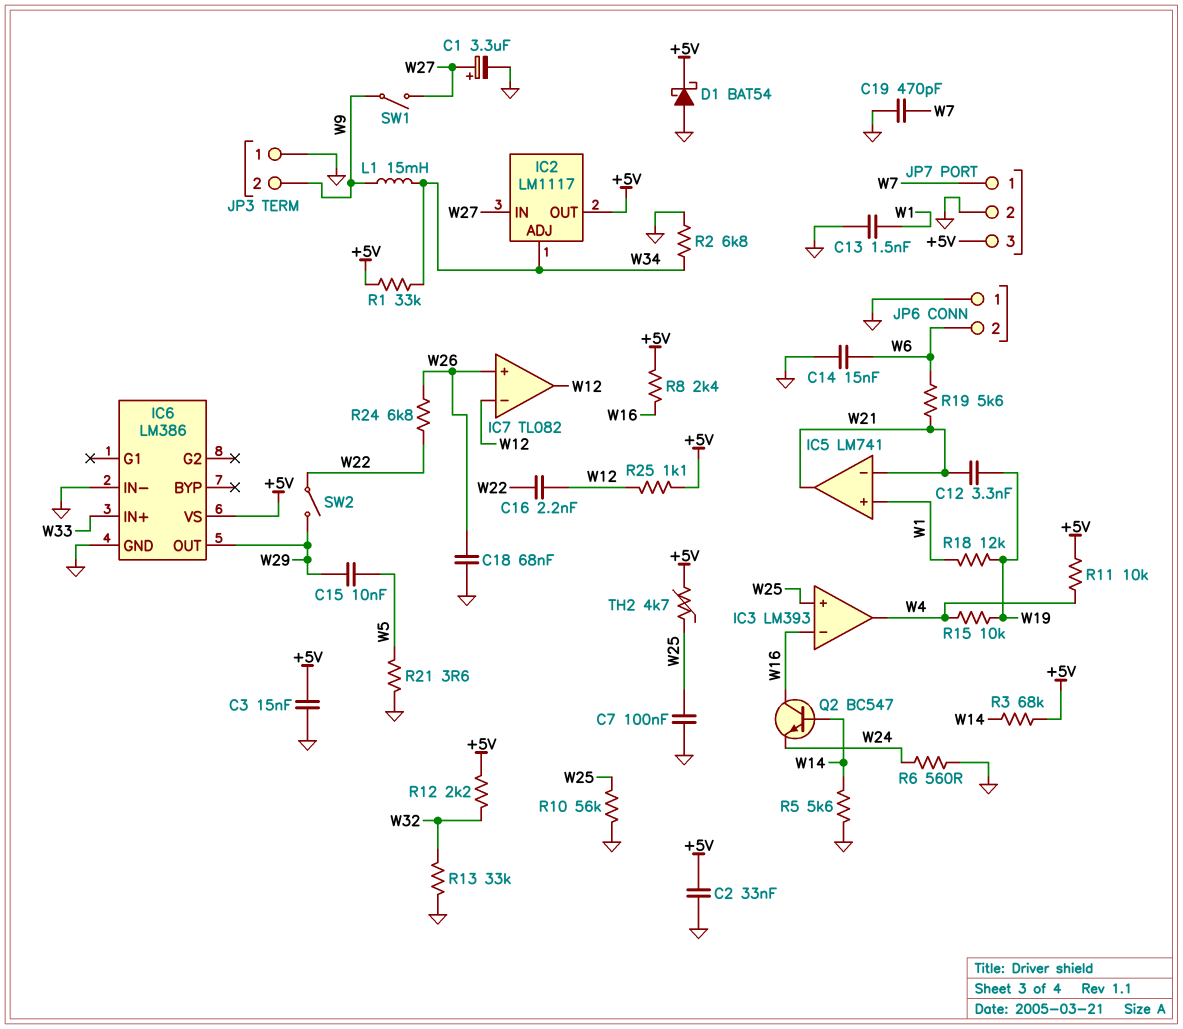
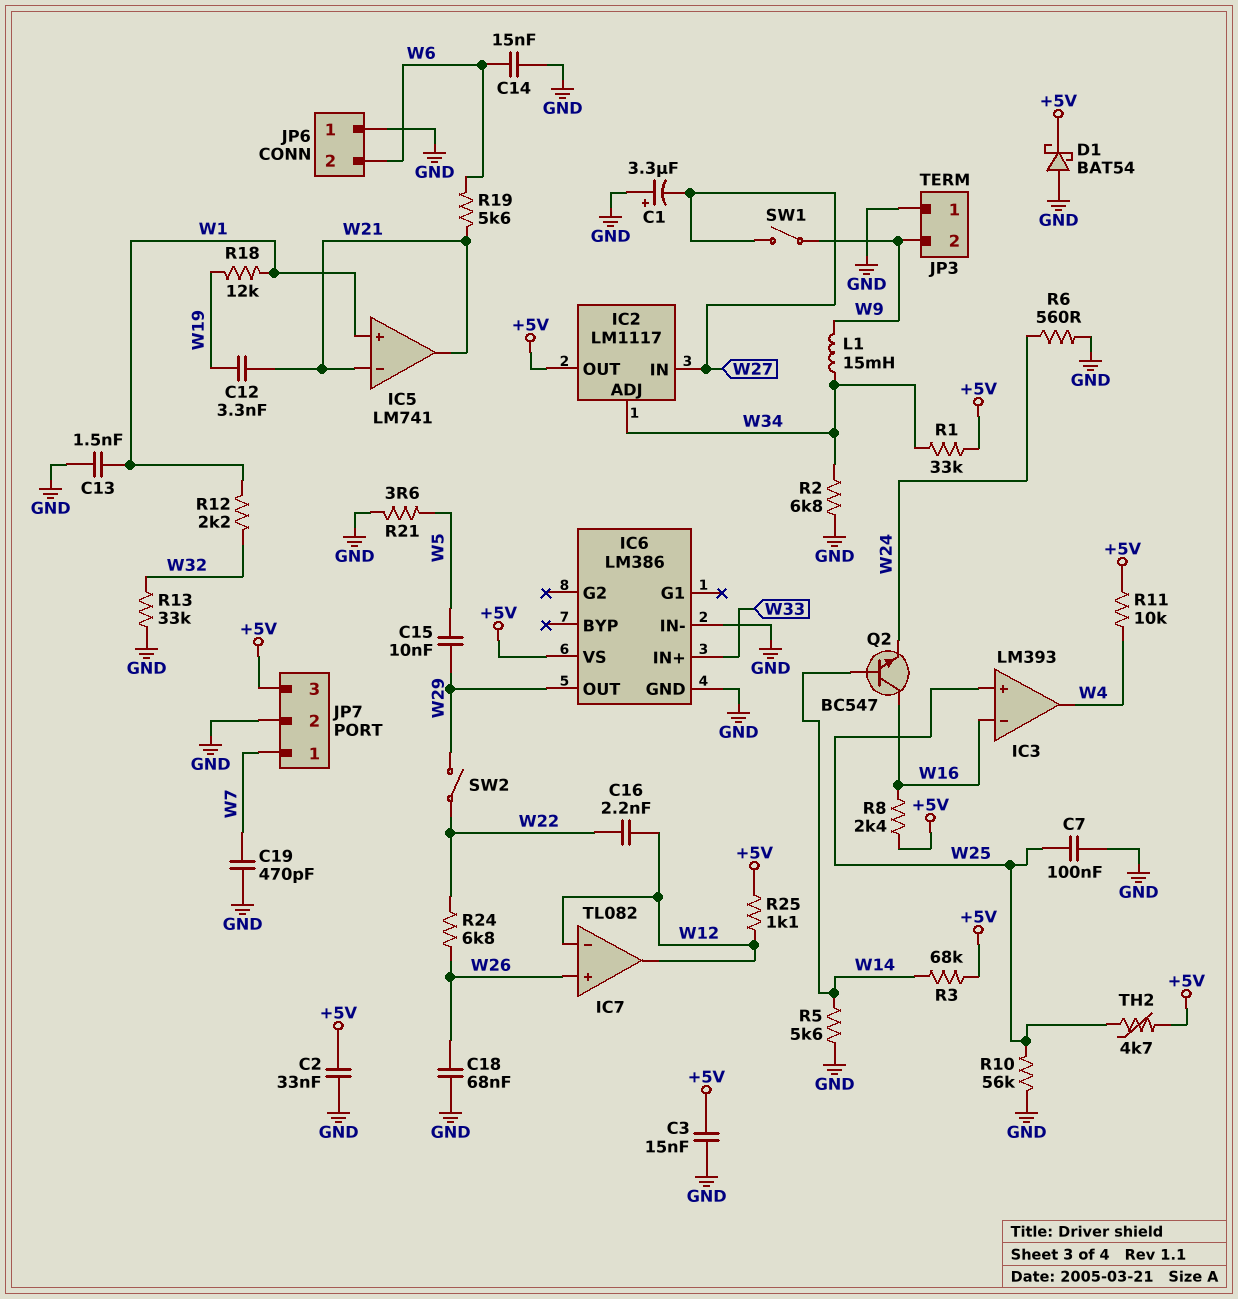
C1: 3.3uF (plus W27, minus GND) -> 3.3uF (plus GND, minus W27)
R12: 2.2k (+5V, W32) -> 2.2k (W1, W32)
R15: 10k (W4, W19) -> none

